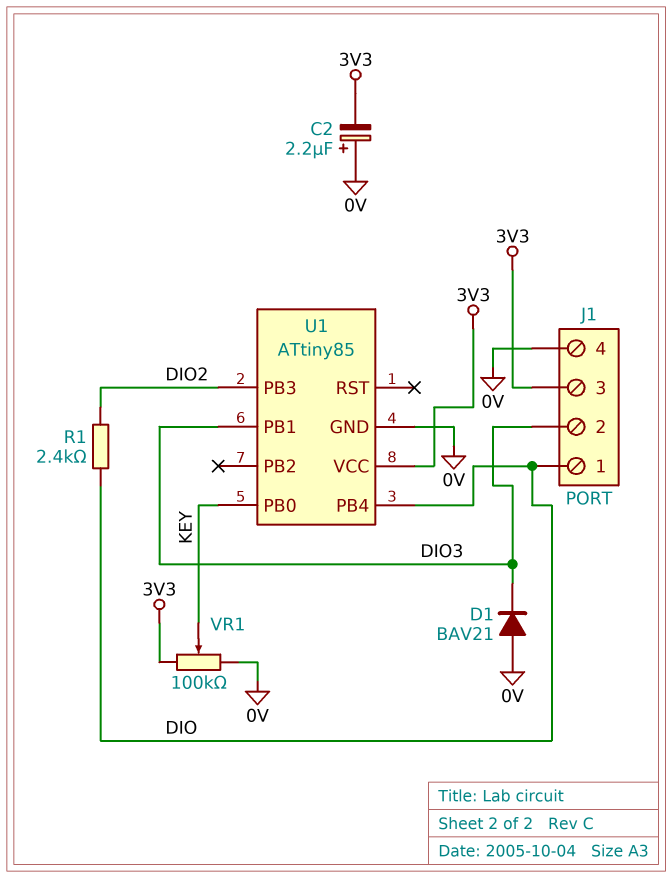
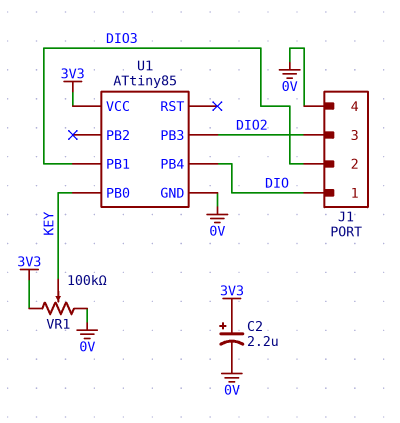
C2: 2.2uF (plus 0V, minus 3V3) -> 2.2uF (plus 3V3, minus 0V)
D1: diode BAV21 (A 0V, K DIO3) -> none
J1 pin 3: 3V3 -> DIO2
R1: 2.4k (DIO, DIO2) -> none

